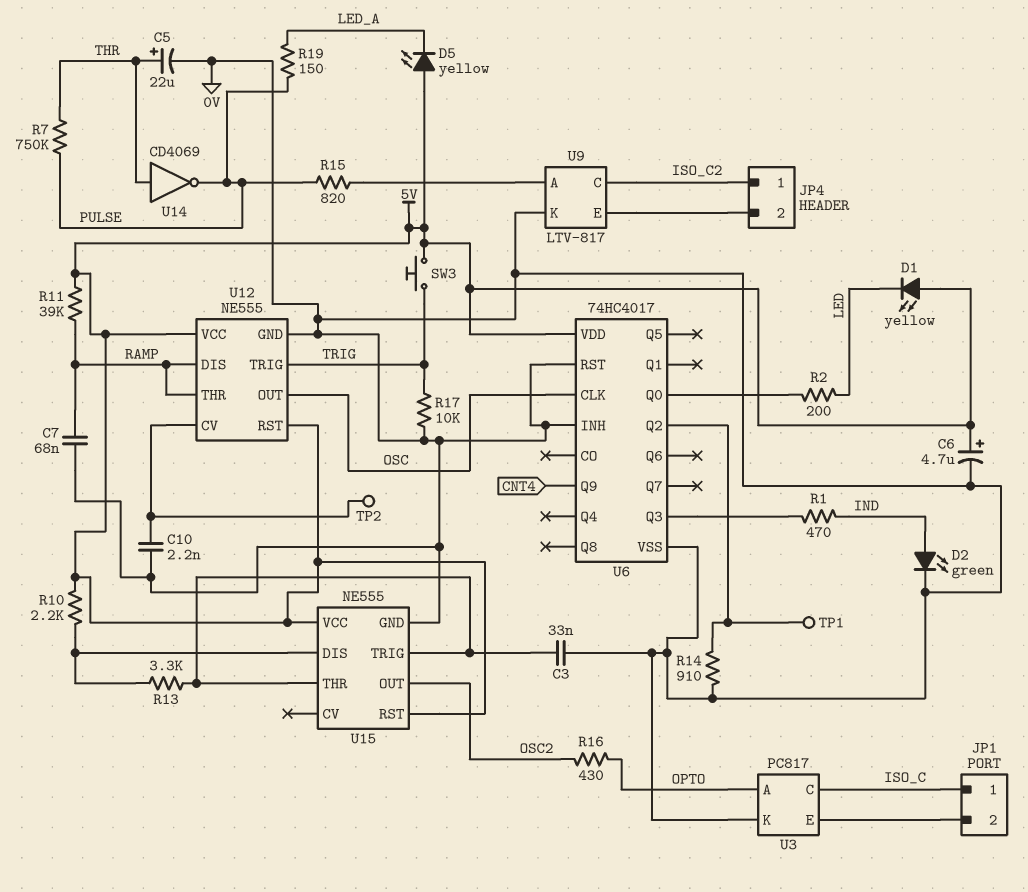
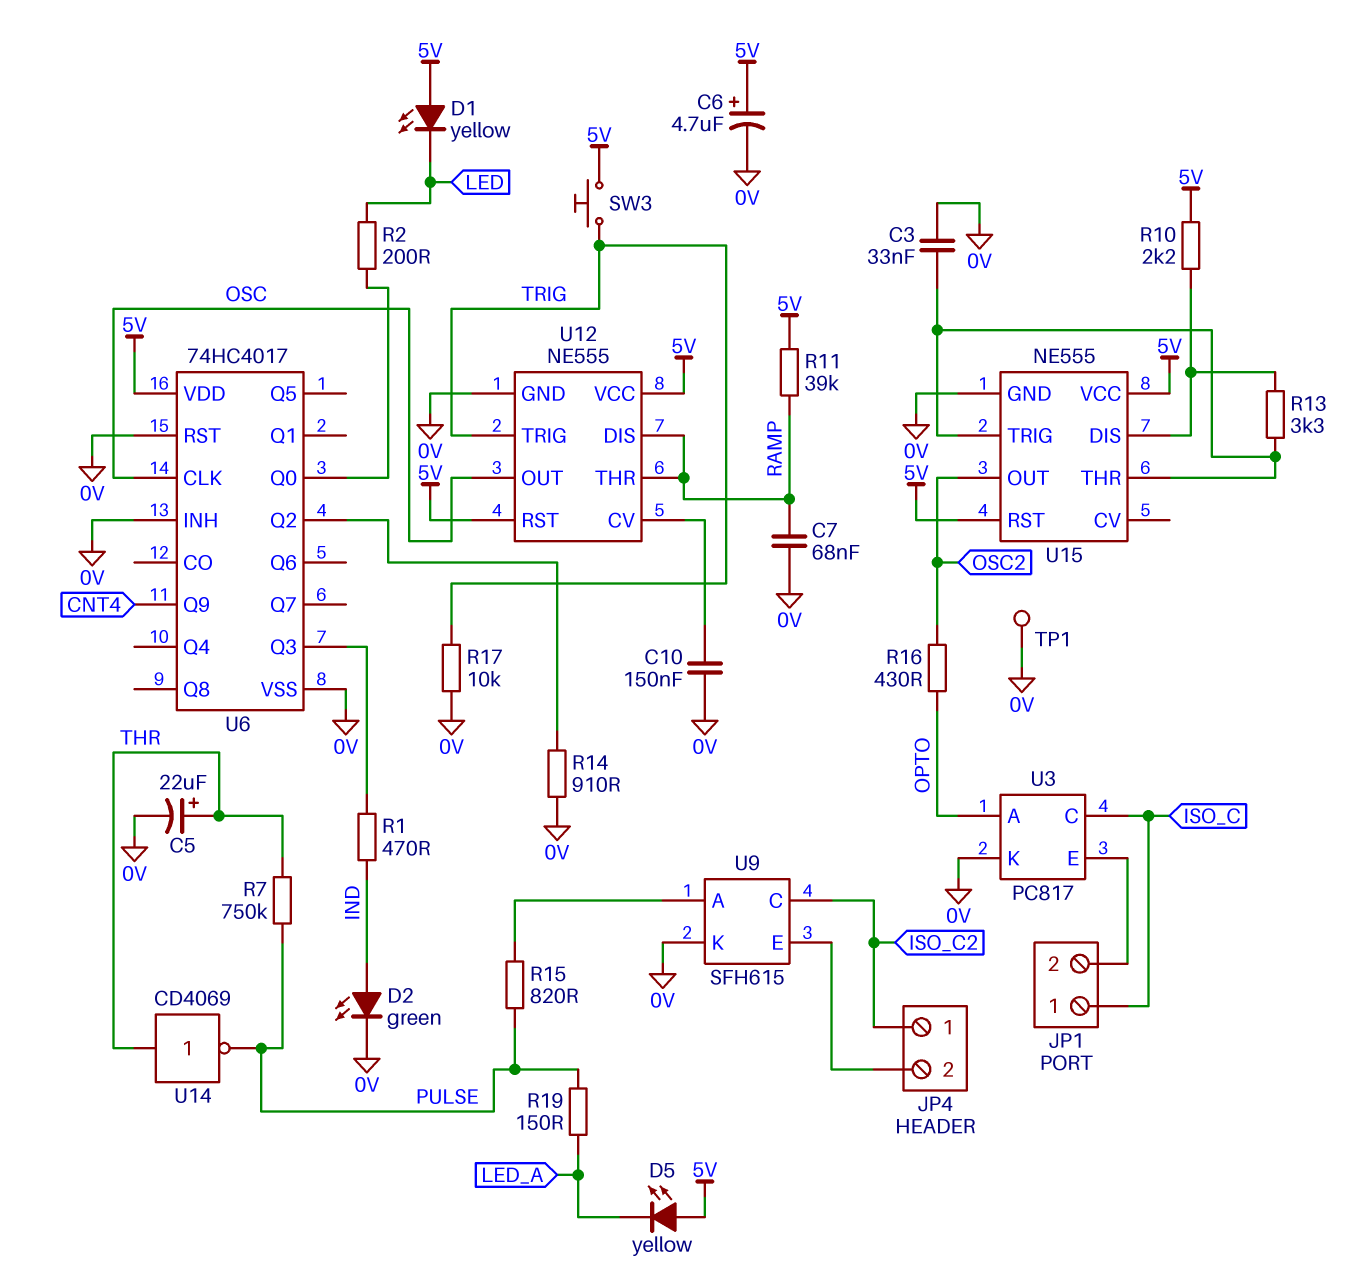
C10: 2.2nF (0V, U12/CV) -> 150nF (0V, U12/CV)
TP1: test point (U6/Q2) -> test point (0V)
TP2: test point (U12/CV) -> none
U9: LTV-817 -> SFH615

